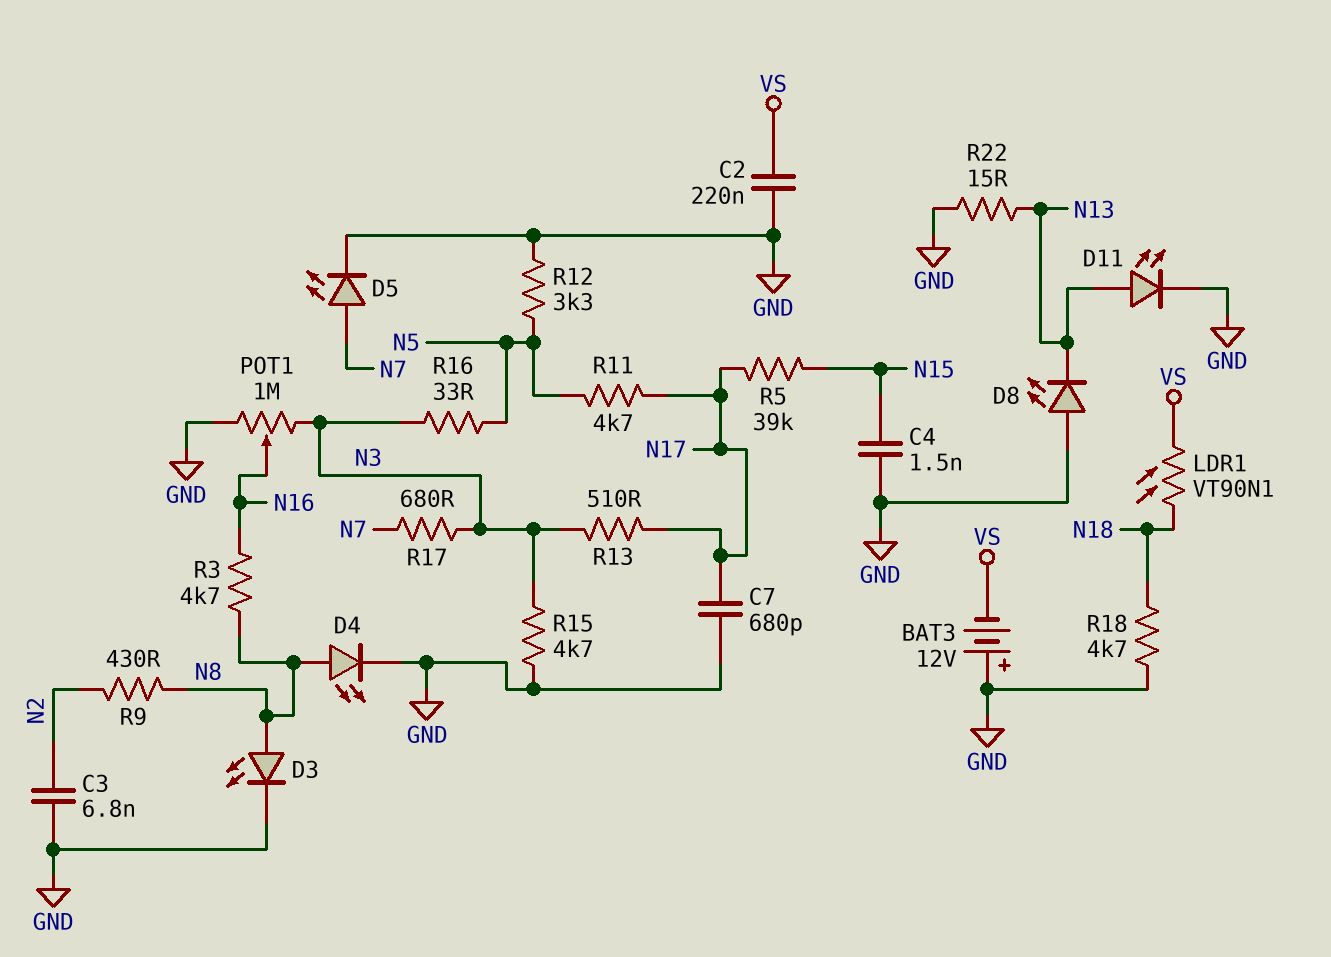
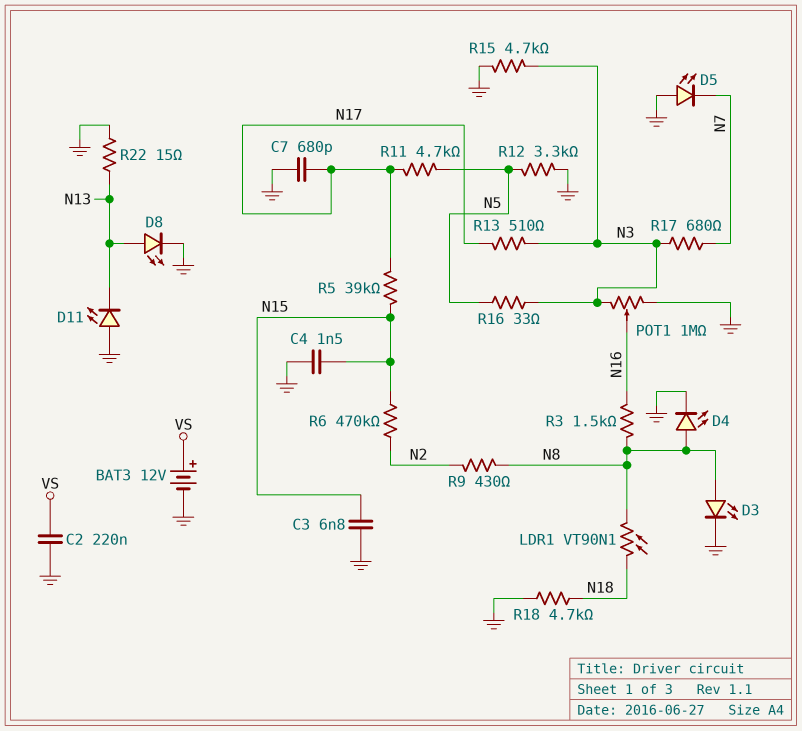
BAT3: 12V (plus GND, minus VS) -> 12V (plus VS, minus GND)
C3: 6.8nF (GND, N2) -> 6.8nF (GND, N15)
D5: LED (A N7, K GND) -> LED (A GND, K N7)
D8: LED (A GND, K N13) -> LED (A N13, K GND)
D11: LED (A N13, K GND) -> LED (A GND, K N13)
LDR1: VT90N1 (N18, VS) -> VT90N1 (N8, N18)
R3: 4.7k (N8, N16) -> 1.5k (N8, N16)
R6: none -> 470k (N2, N15)

